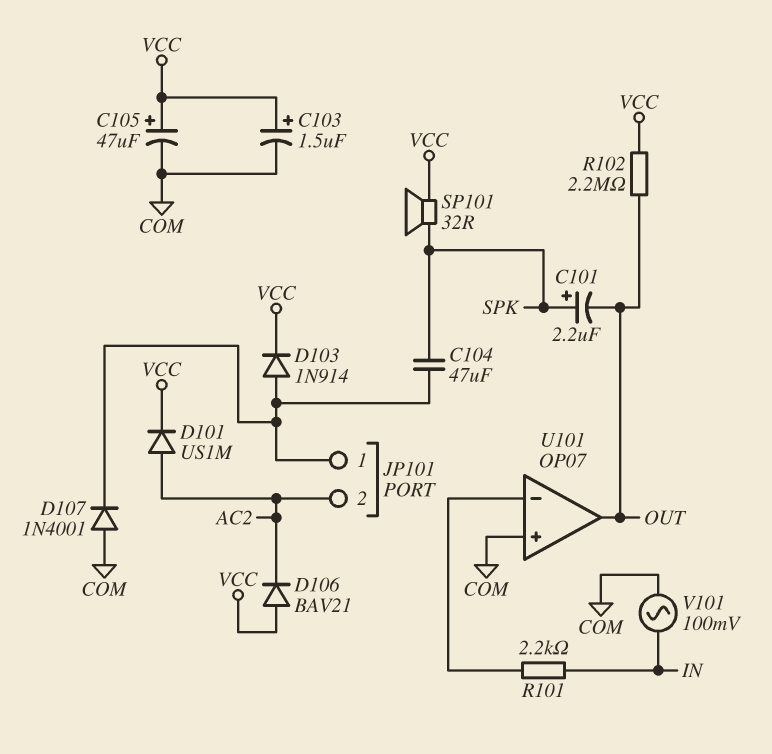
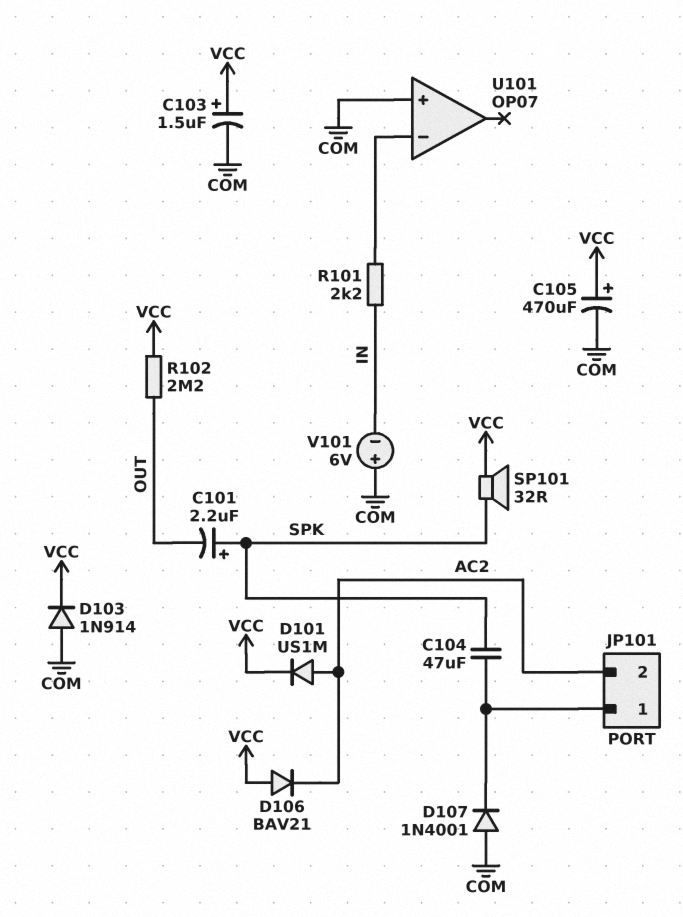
C105: 47uF (plus VCC, minus COM) -> 470uF (plus VCC, minus COM)
D103: diode 1N914 (A JP101/1, K VCC) -> diode 1N914 (A COM, K VCC)
U101 pin out: OUT -> none
V101: AC 100mV (COM, IN) -> 6V (plus COM, minus IN)

